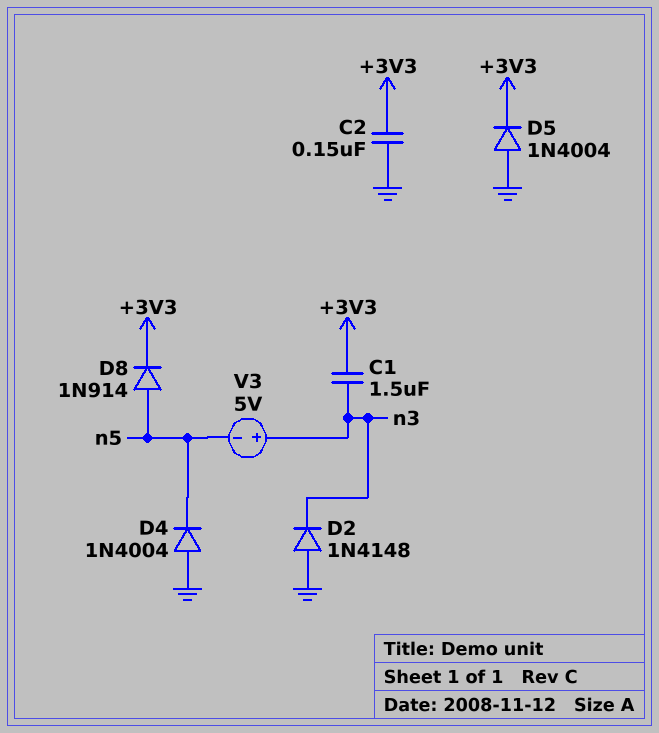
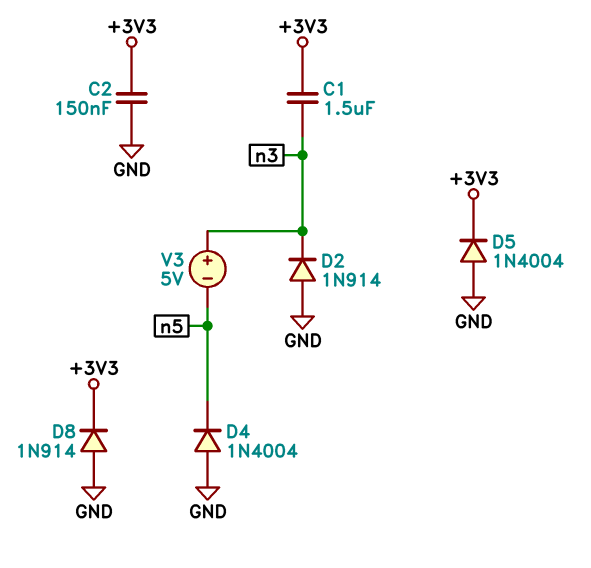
D2: diode 1N4148 (A GND, K n3) -> diode 1N914 (A GND, K n3)
D8: diode 1N914 (A n5, K +3V3) -> diode 1N914 (A GND, K +3V3)

